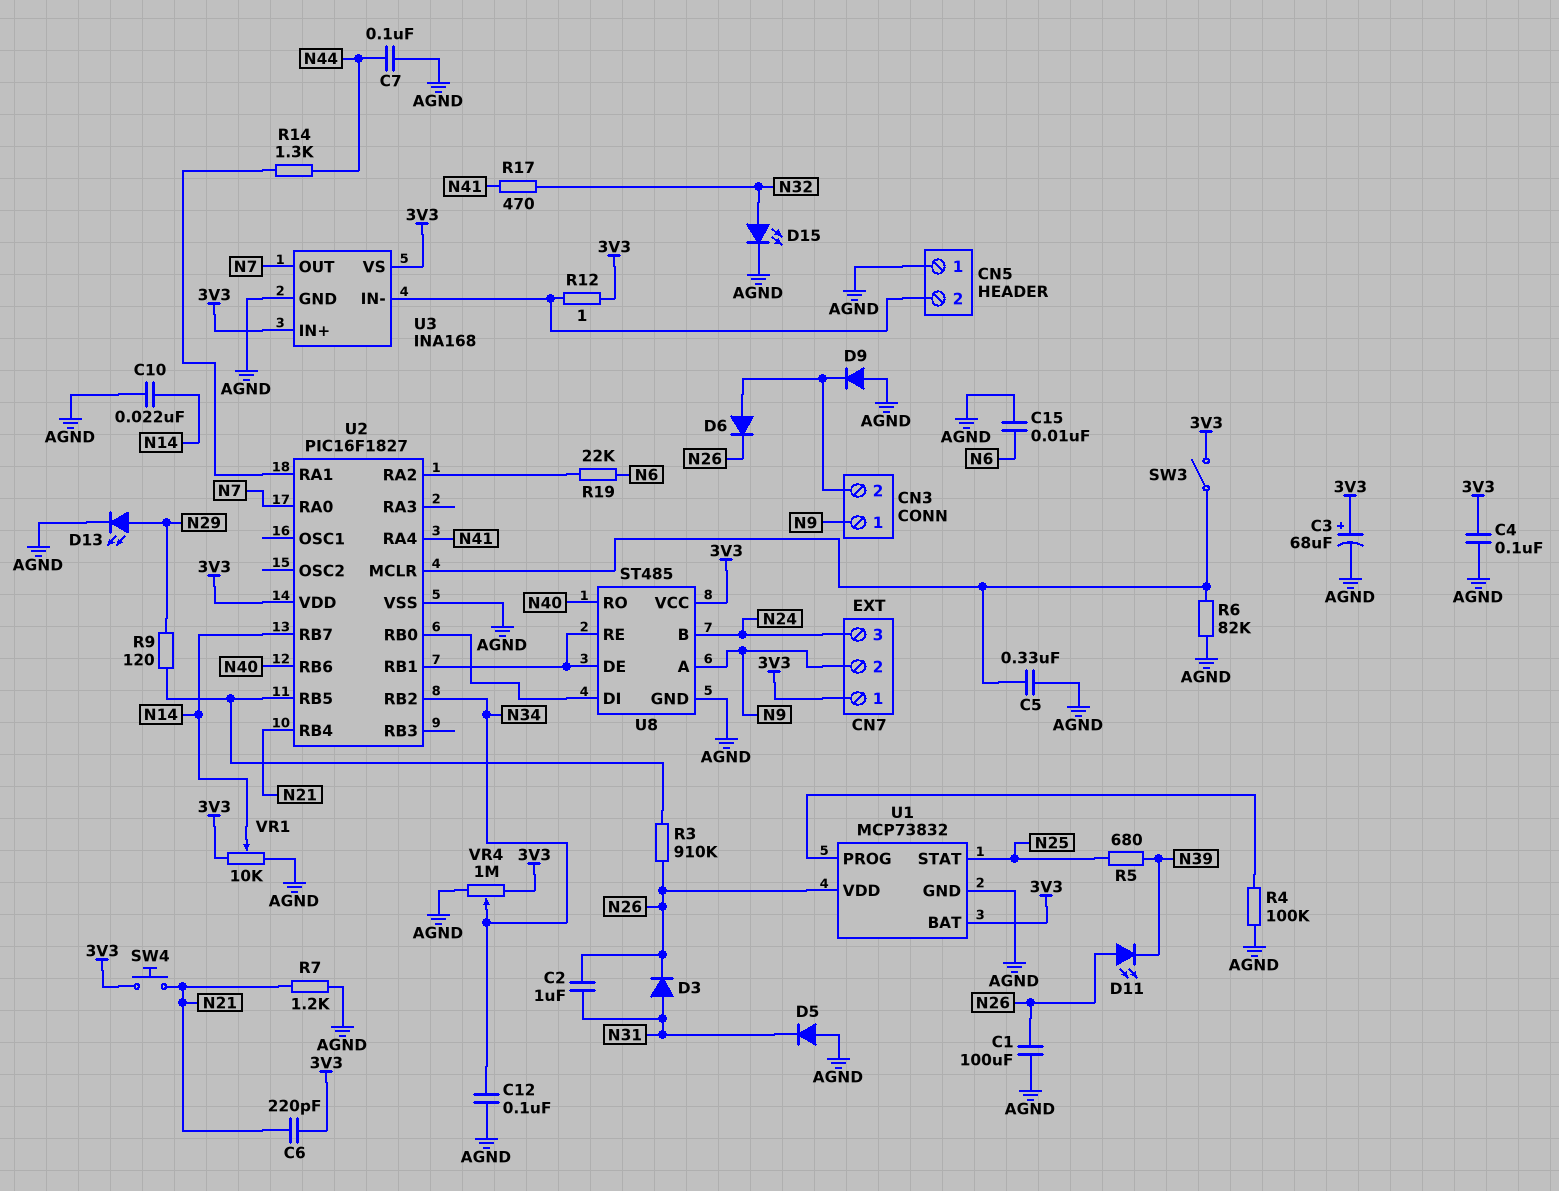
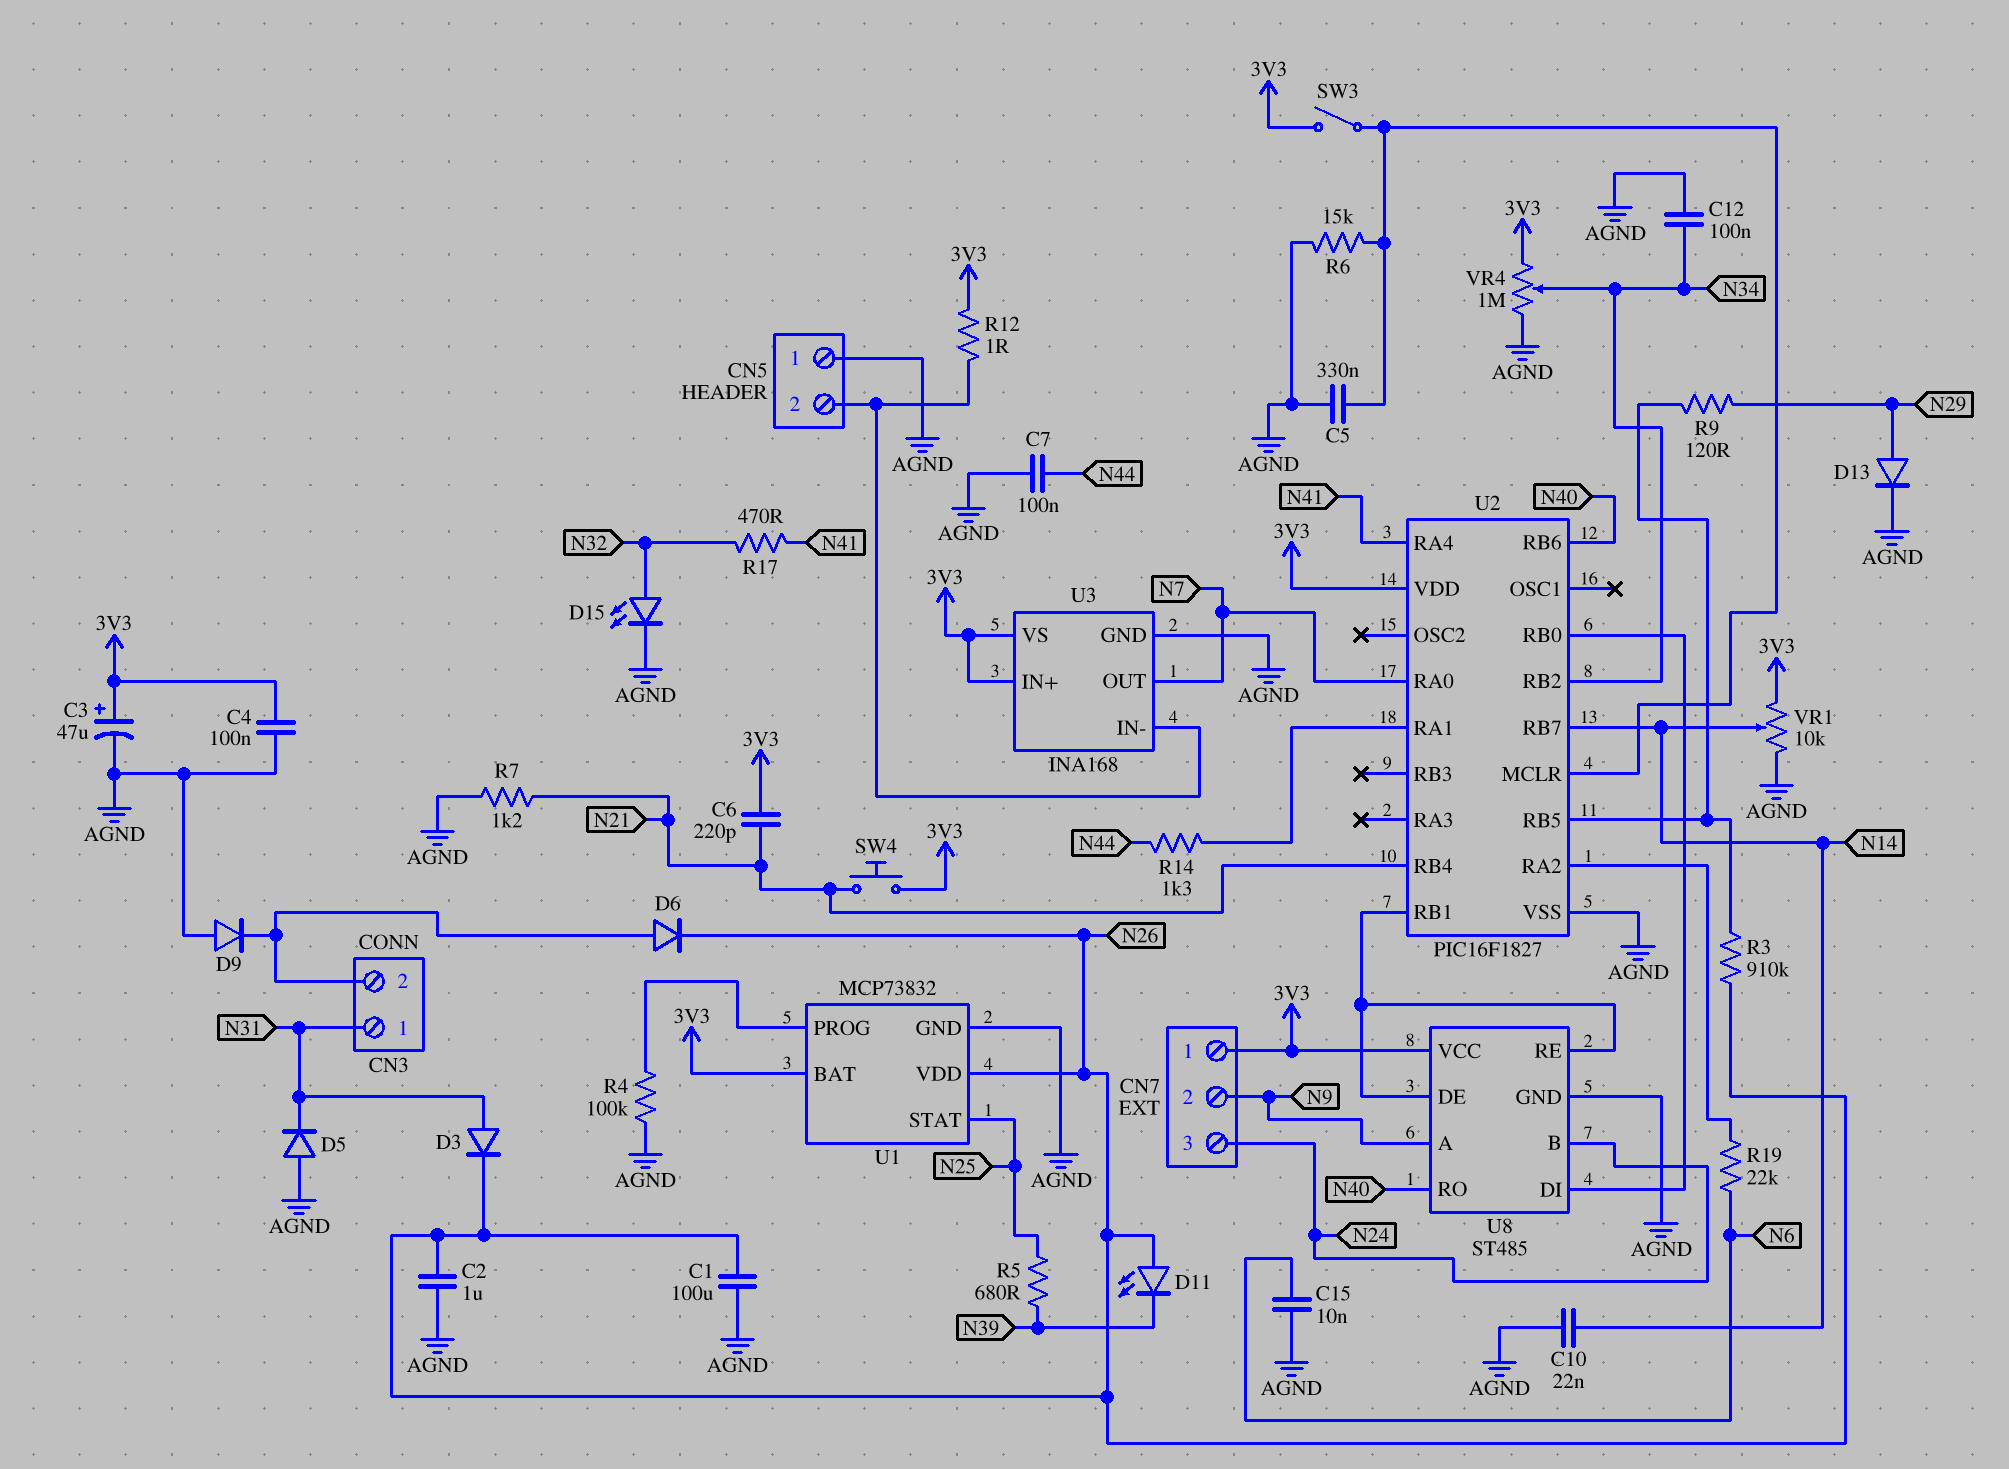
C2: 1uF (N26, N31) -> 1uF (AGND, N26)
C3: 68uF (plus 3V3, minus AGND) -> 47uF (plus 3V3, minus AGND)
CN3 pin 1: N9 -> N31
D13: LED (A N29, K AGND) -> diode (A N29, K AGND)
R6: 82k (AGND, U2/MCLR) -> 15k (AGND, U2/MCLR)

